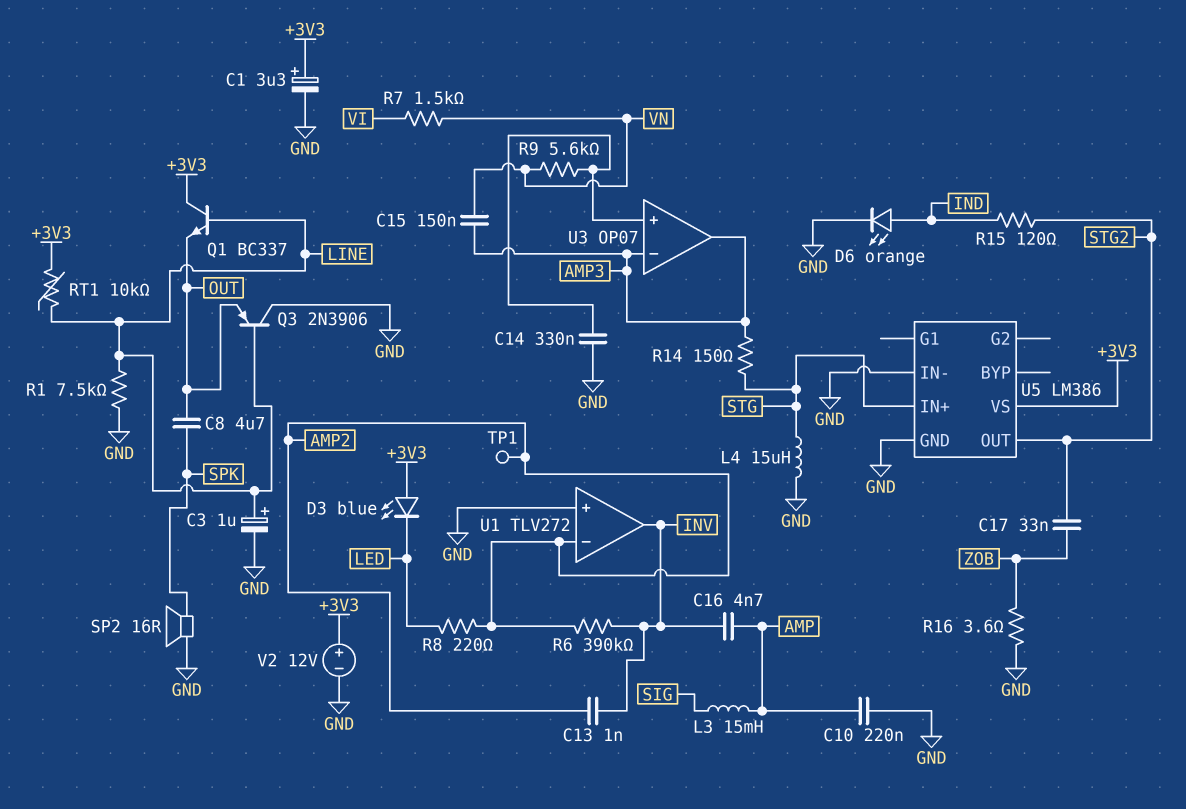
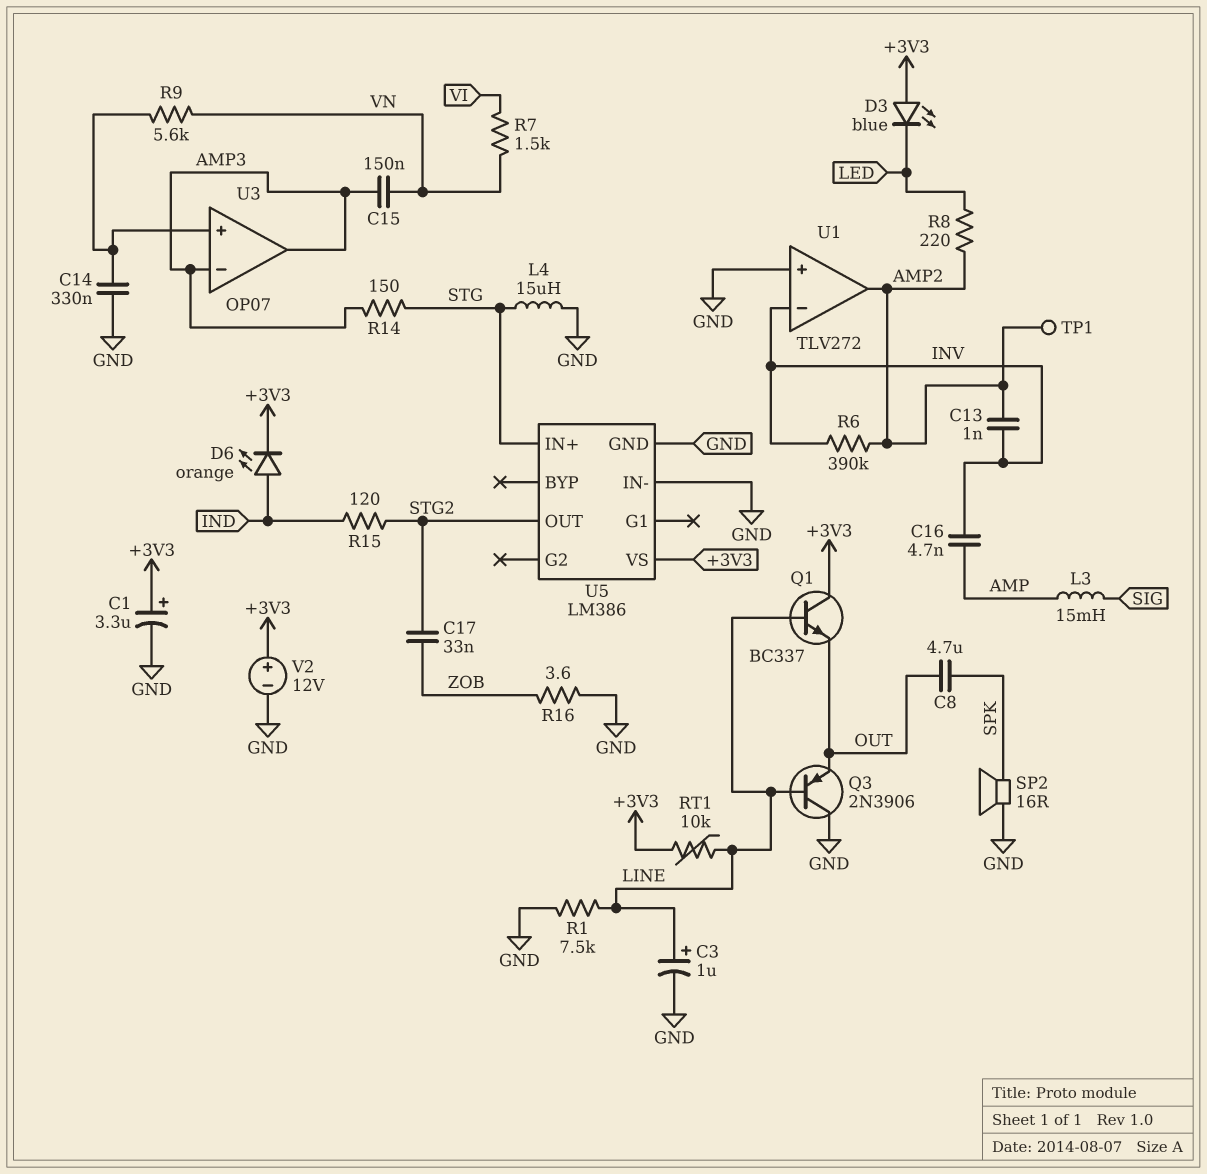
C10: 220nF (AMP, GND) -> none
D6: LED orange (A IND, K GND) -> LED orange (A IND, K +3V3)
U1 pin in-: AMP2 -> INV
U1 pin out: INV -> AMP2

